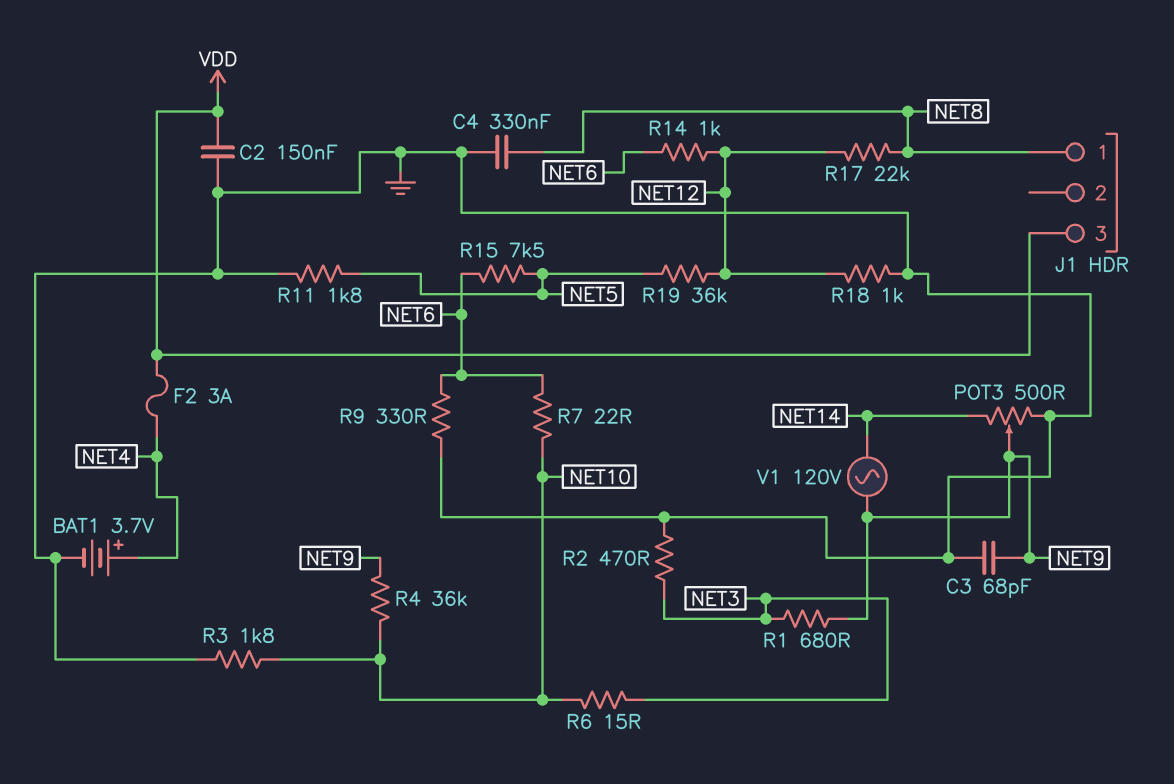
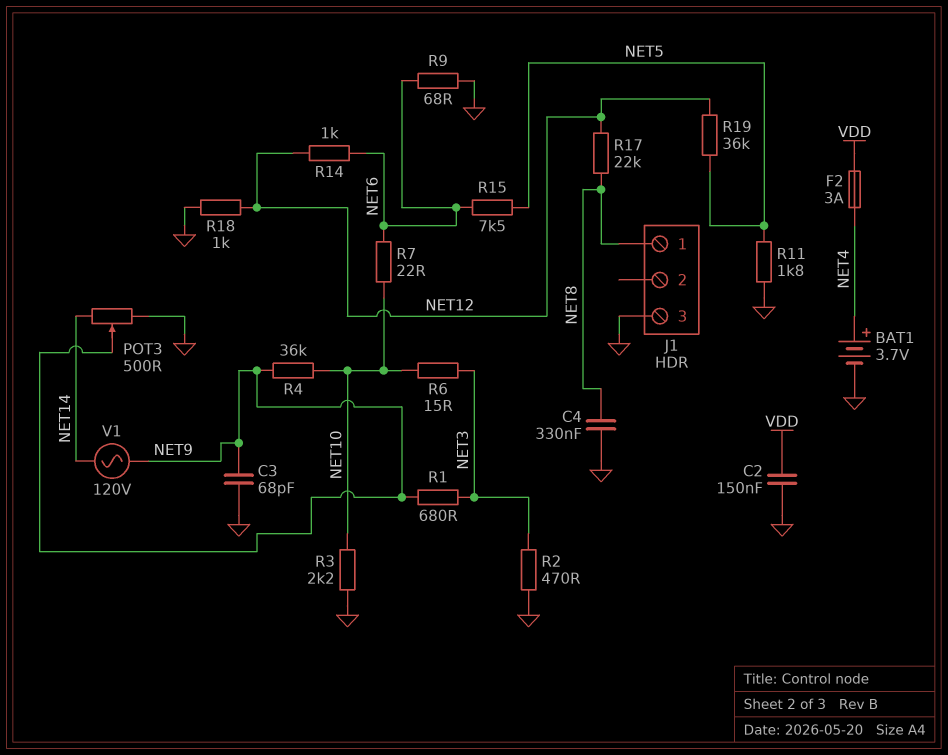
J1 pin 3: VDD -> GND
R3: 1.8k (GND, NET10) -> 2.2k (GND, NET10)
R9: 330 (GND, NET6) -> 68 (GND, NET6)

